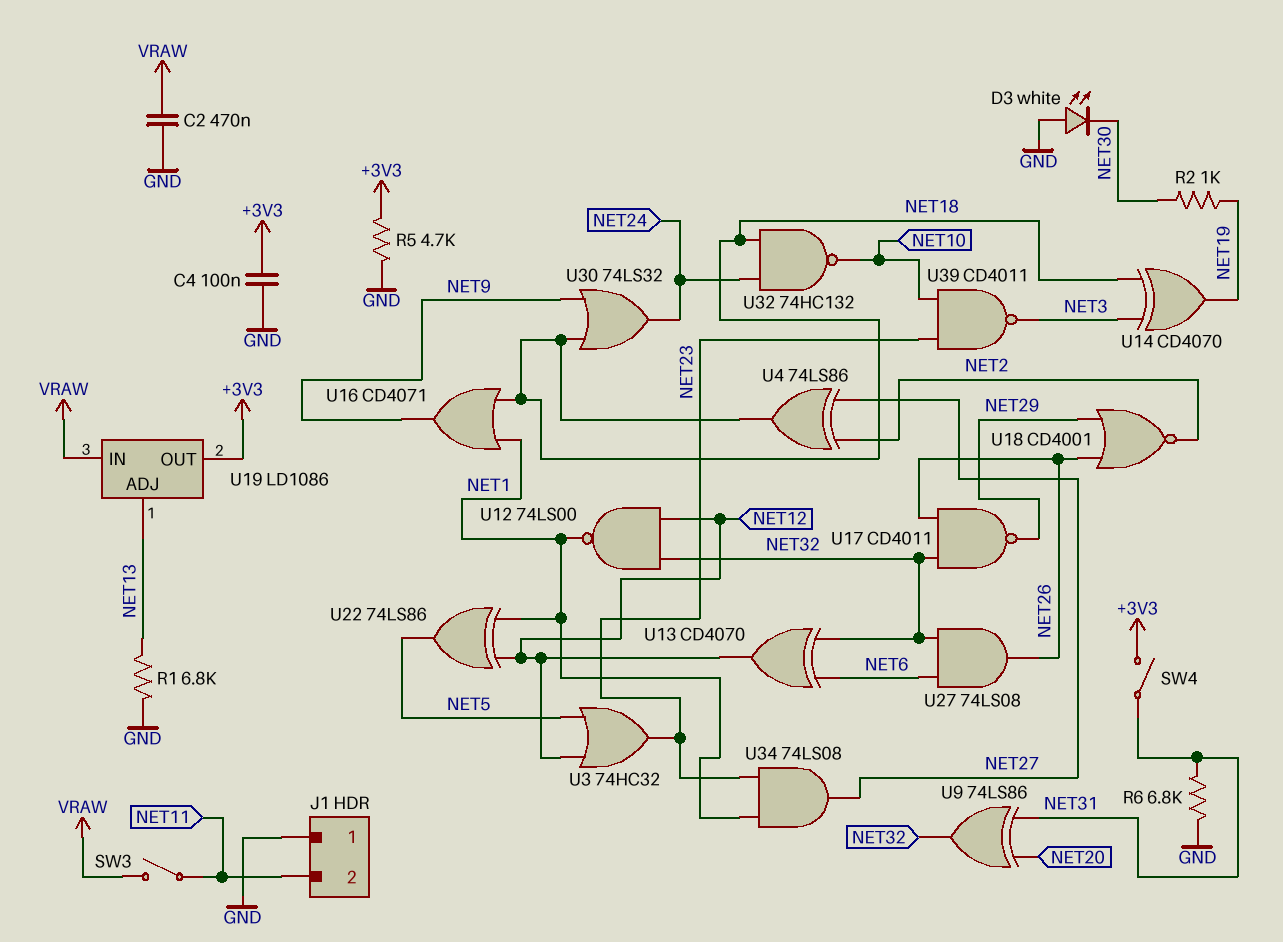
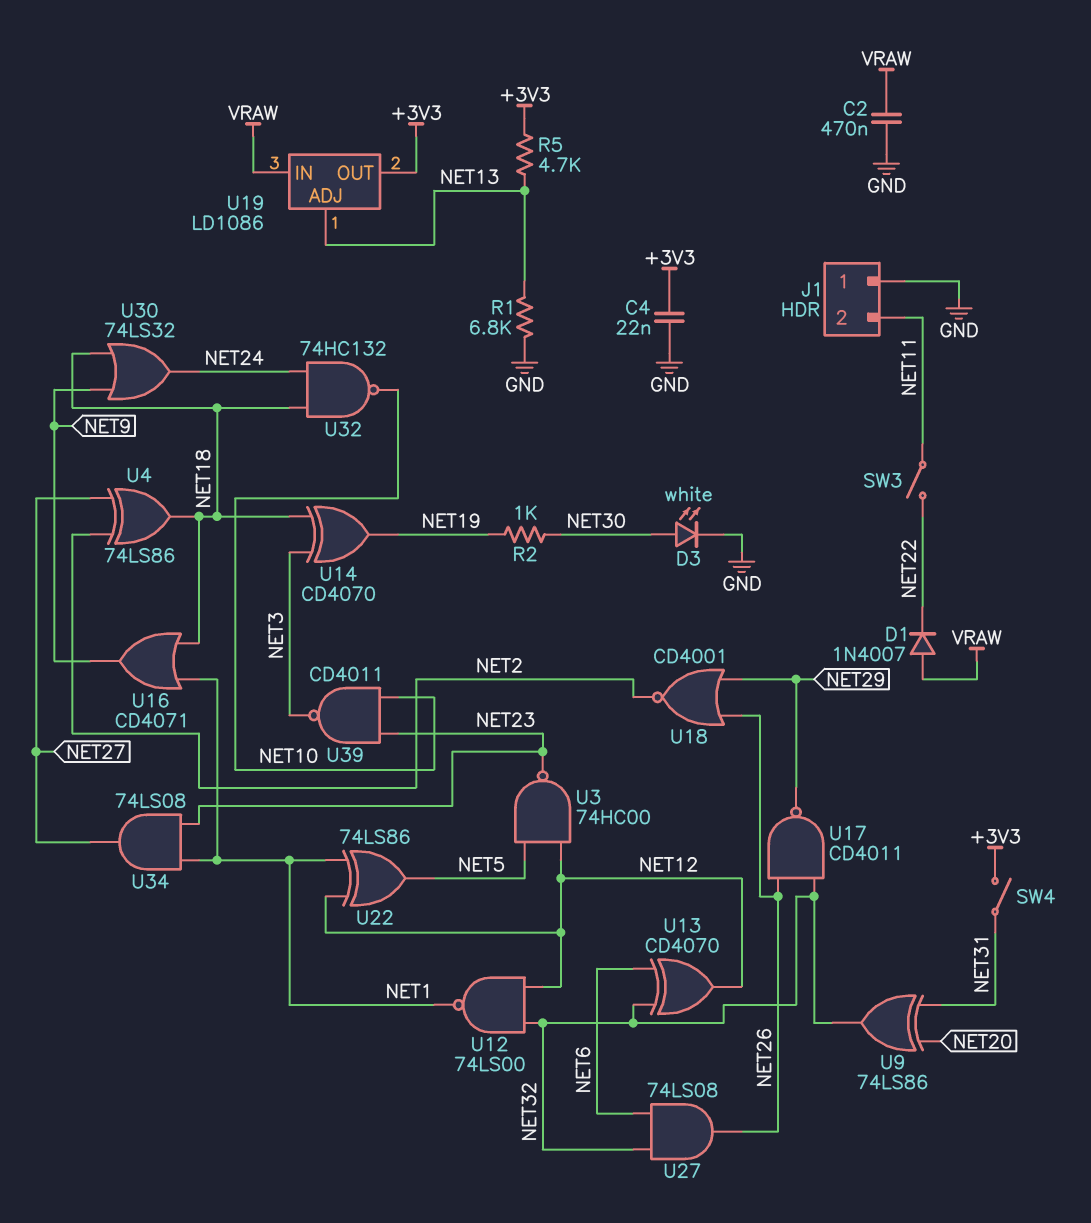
C4: 100nF (+3V3, GND) -> 22nF (+3V3, GND)
D1: none -> diode 1N4007 (A VRAW, K NET22)
D3: LED white (A GND, K NET30) -> LED white (A NET30, K GND)
R5: 4.7k (+3V3, GND) -> 4.7k (+3V3, NET13)
R6: 6.8k (GND, NET31) -> none
SW3: switch (NET11, VRAW) -> switch (NET11, NET22)
U3: OR 74HC32 (in NET5, in NET12, out NET23) -> NAND 74HC00 (in NET5, in NET12, out NET23)

